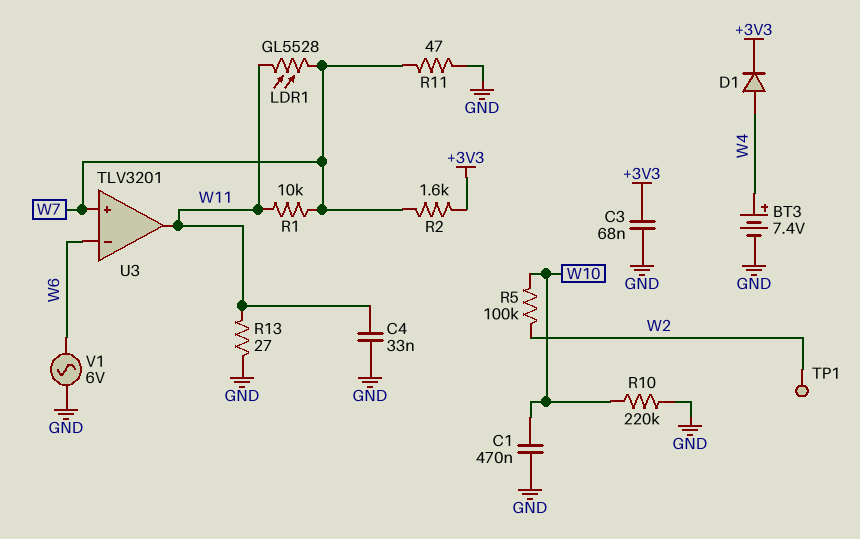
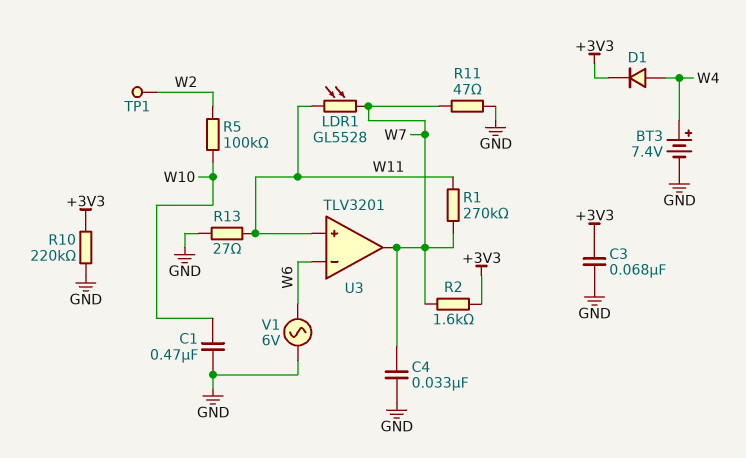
C4: 33nF (GND, W11) -> 33nF (GND, W7)
R1: 10k (W7, W11) -> 270k (W7, W11)
R10: 220k (GND, W10) -> 220k (+3V3, GND)
U3 pin in+: W7 -> W11
U3 pin out: W11 -> W7

